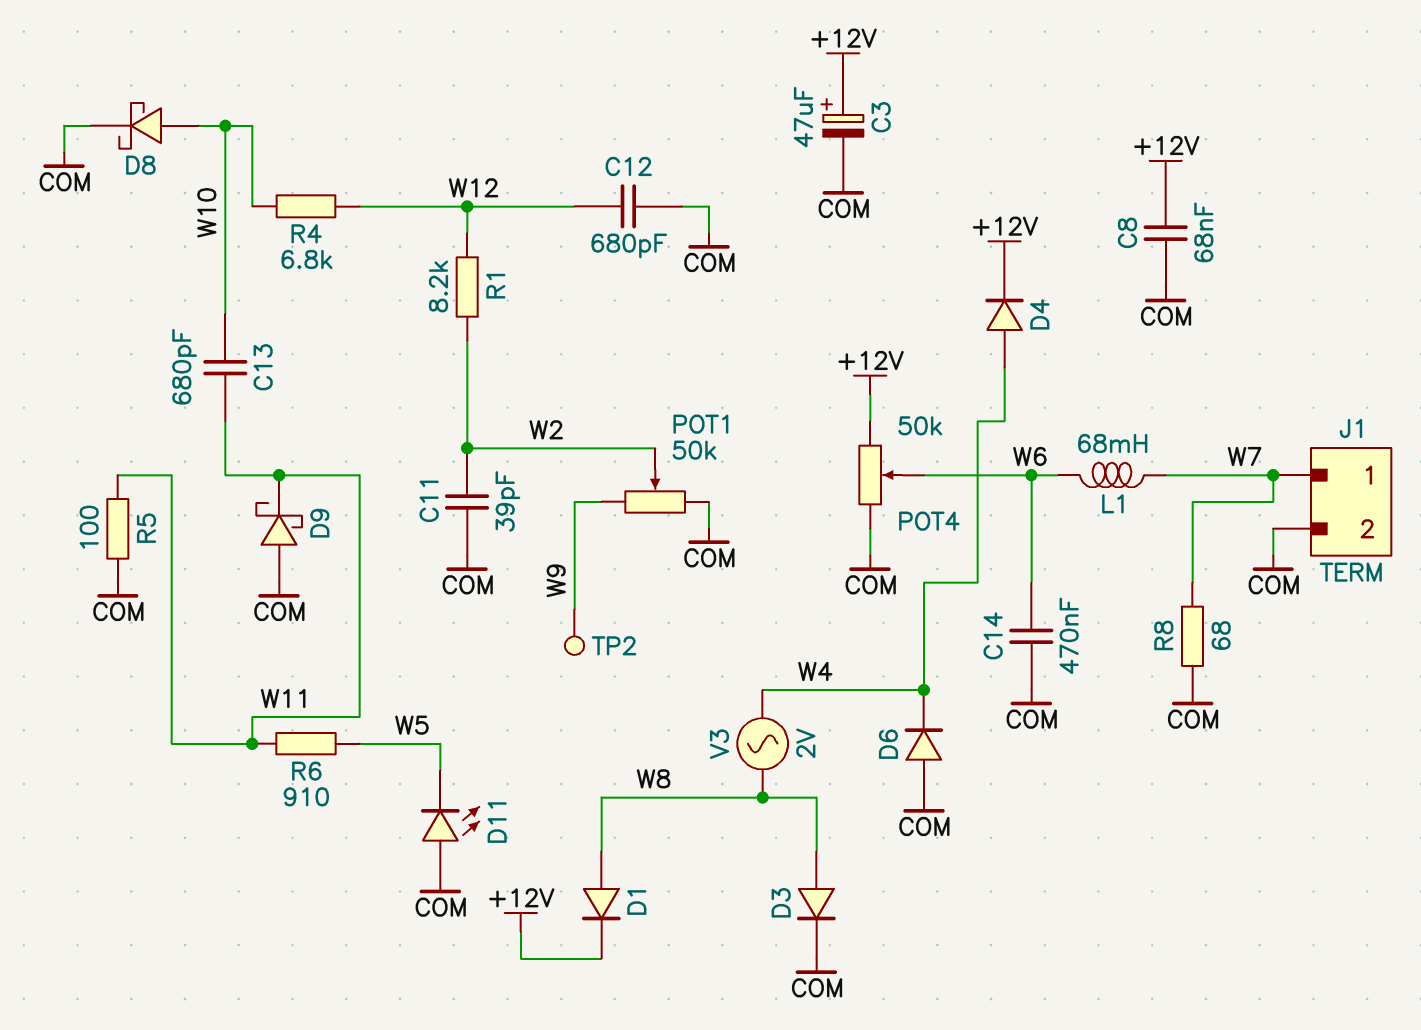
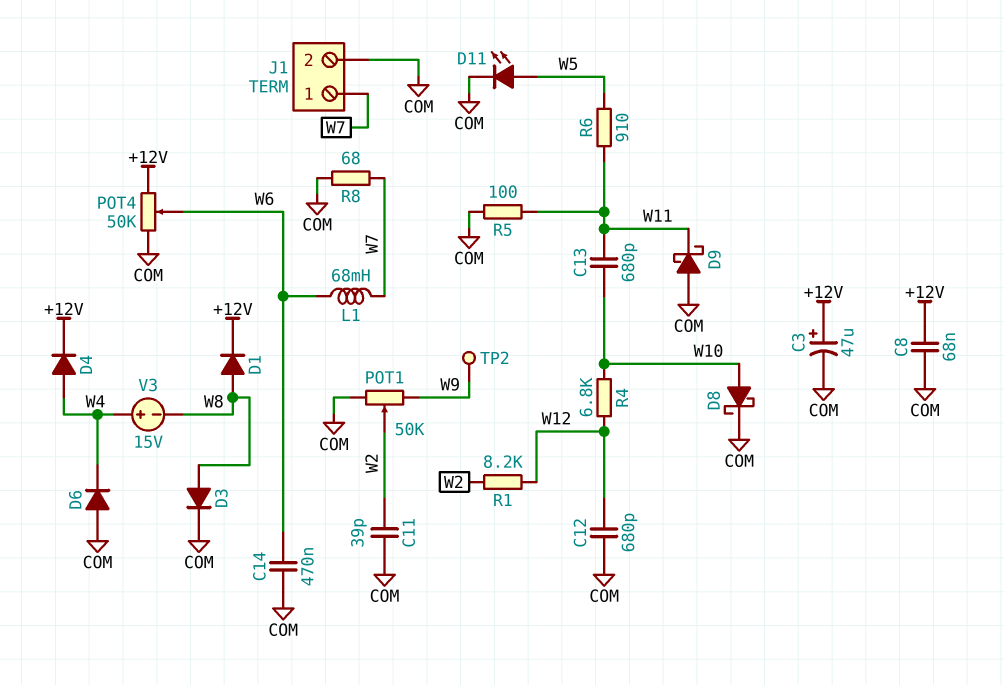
D11: LED (A COM, K W5) -> LED (A W5, K COM)
V3: AC 2V (W4, W8) -> 15V (plus W4, minus W8)

